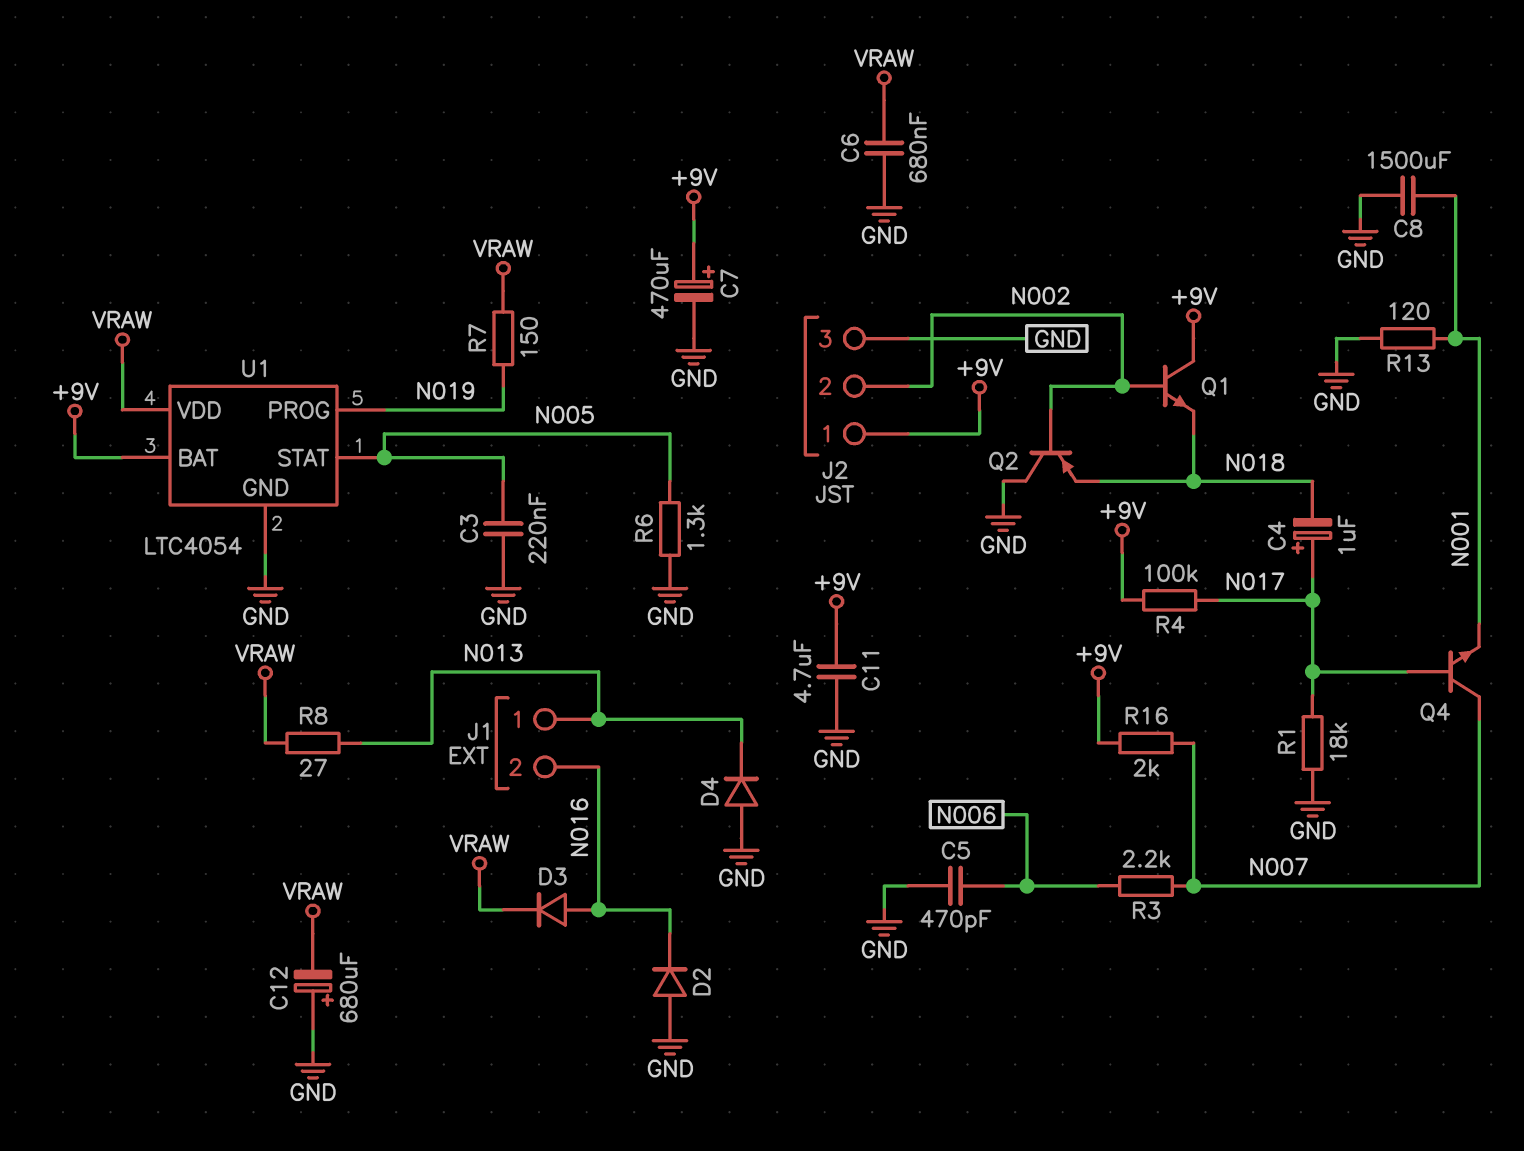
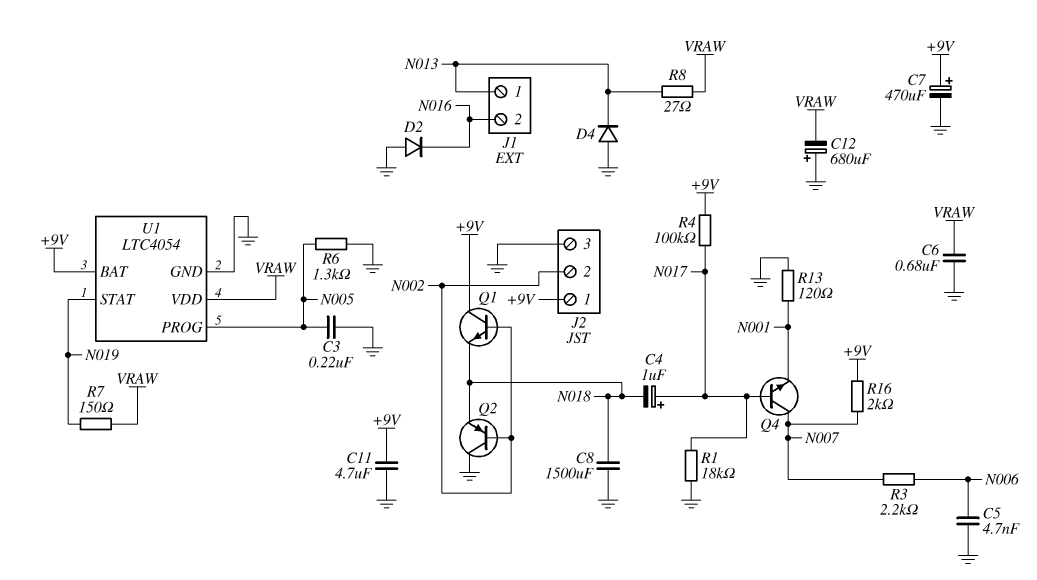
C5: 470pF (GND, N006) -> 4.7nF (GND, N006)
C8: 1500uF (GND, N001) -> 1500uF (GND, N018)
D3: diode (A N016, K VRAW) -> none
U1 pin PROG: N019 -> N005
U1 pin STAT: N005 -> N019

